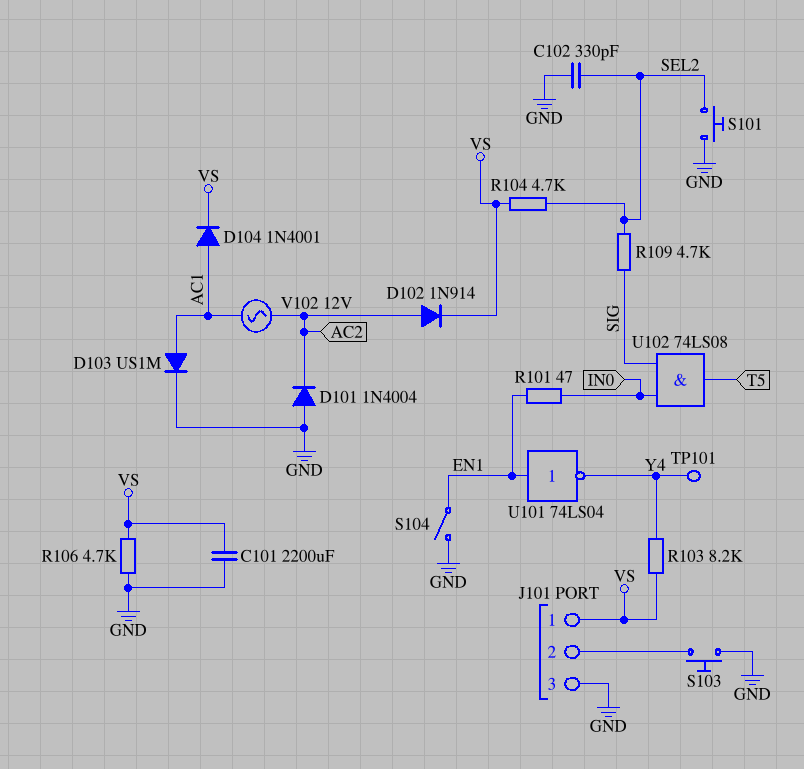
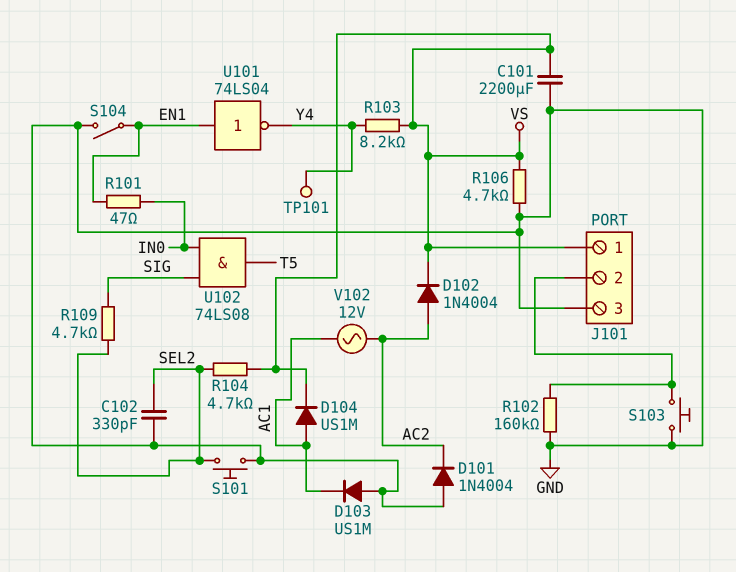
D102: diode 1N914 (A AC2, K VS) -> diode 1N4004 (A AC2, K VS)
D103: diode US1M (A AC1, K GND) -> diode US1M (A GND, K AC1)
D104: diode 1N4001 (A AC1, K VS) -> diode US1M (A AC1, K VS)
R102: none -> 160k (GND, J101/2)

